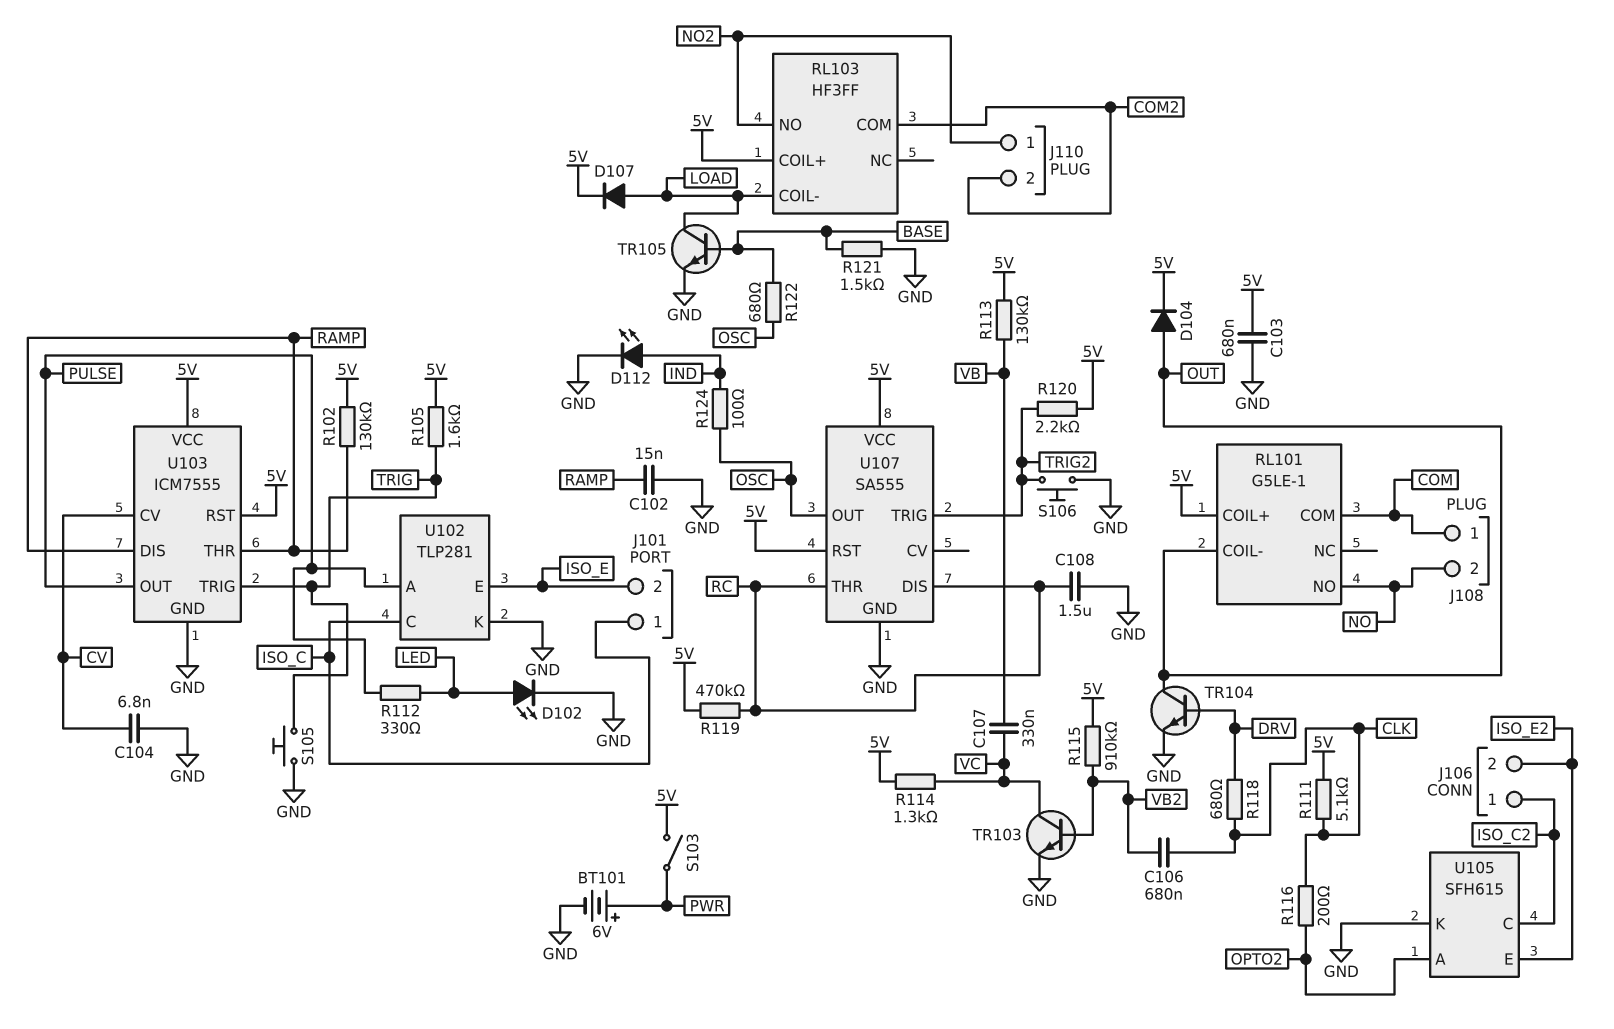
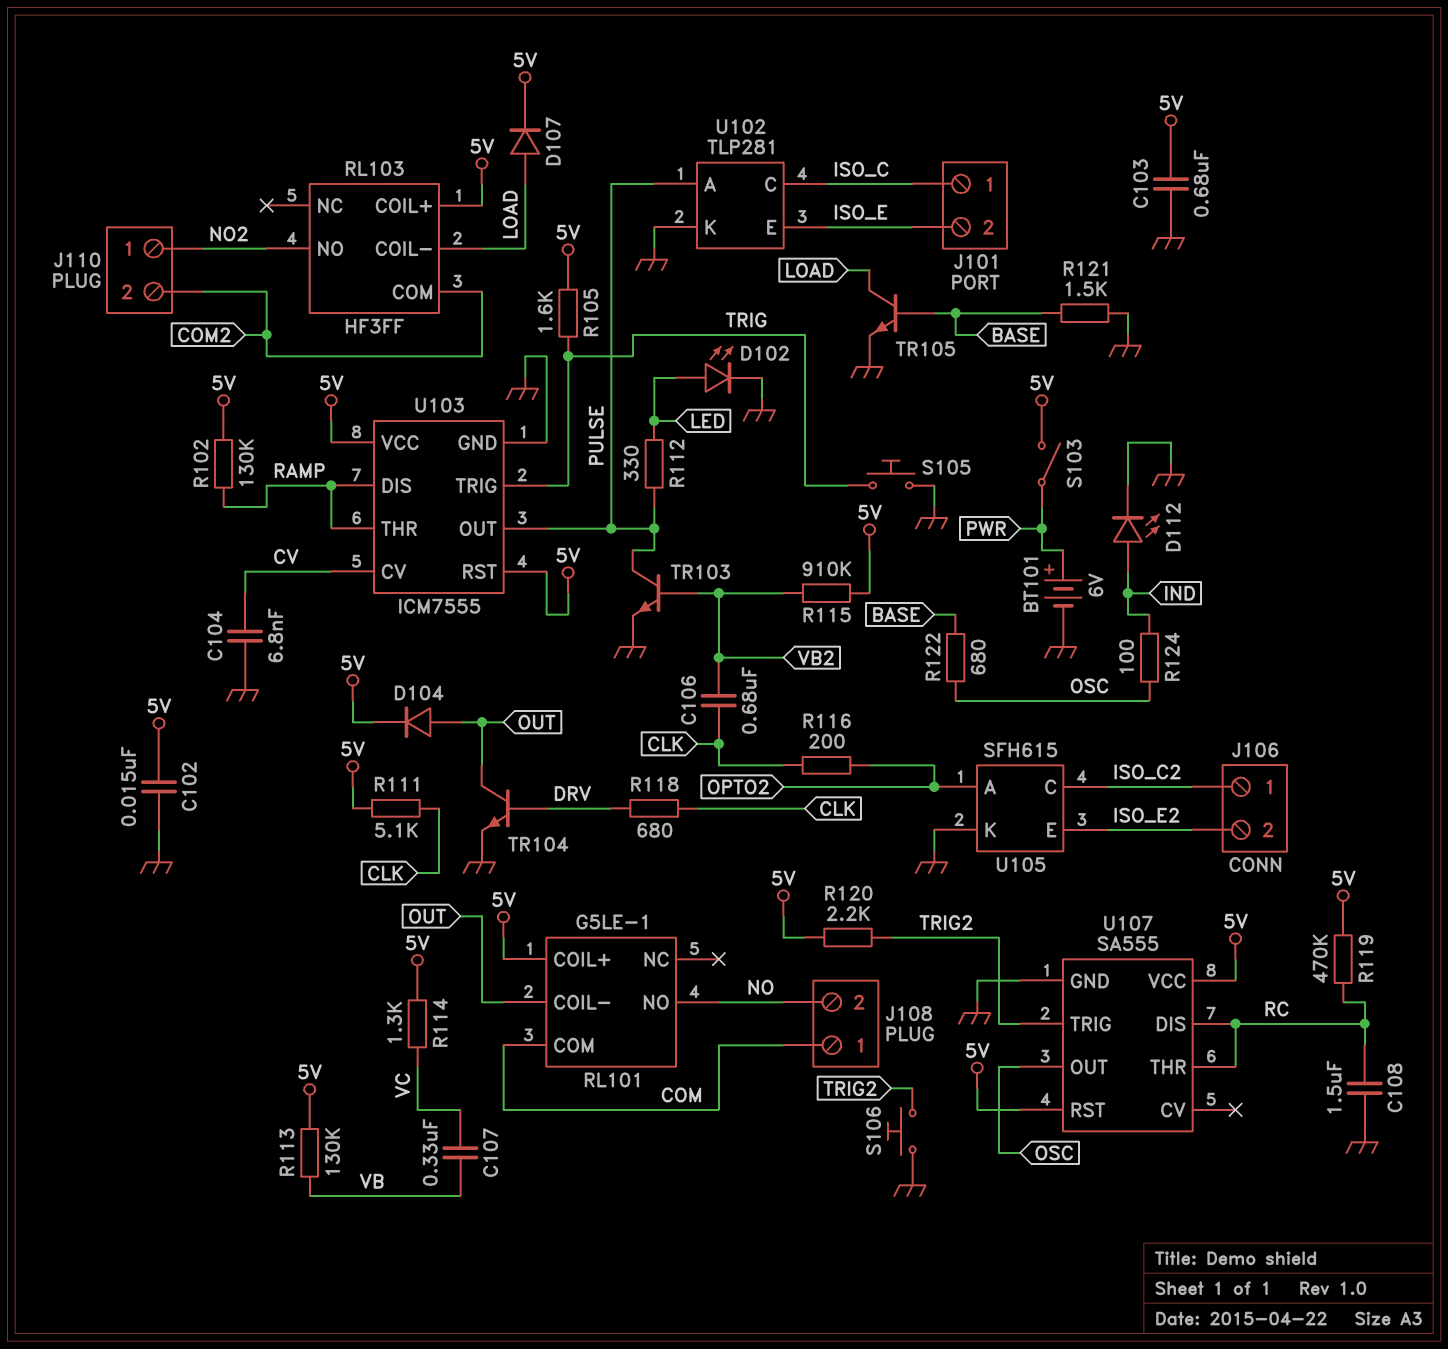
C102: 15nF (GND, RAMP) -> 15nF (5V, GND)
TR103: NPN (B VB2, C VC, E GND) -> NPN (B VB2, C PULSE, E GND)

